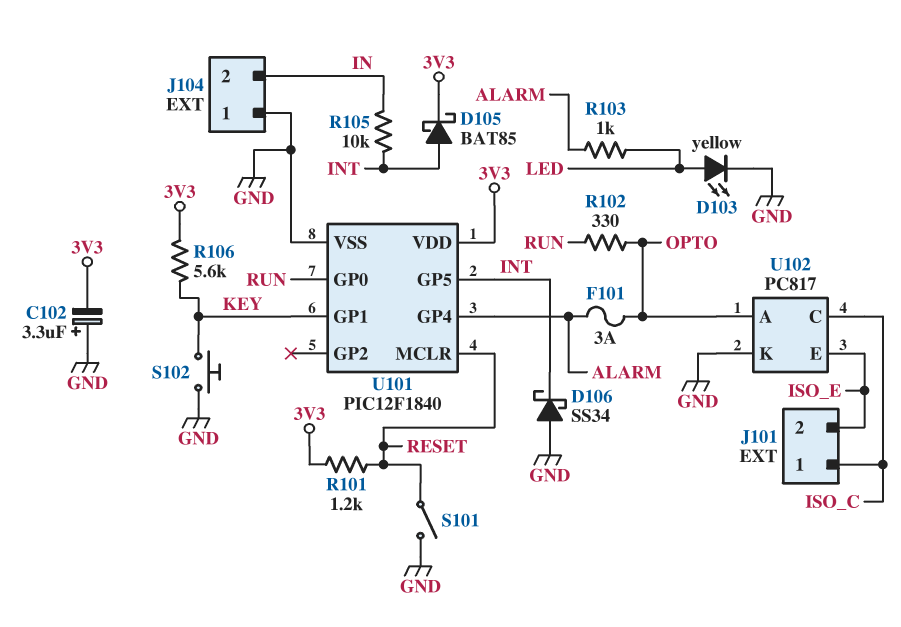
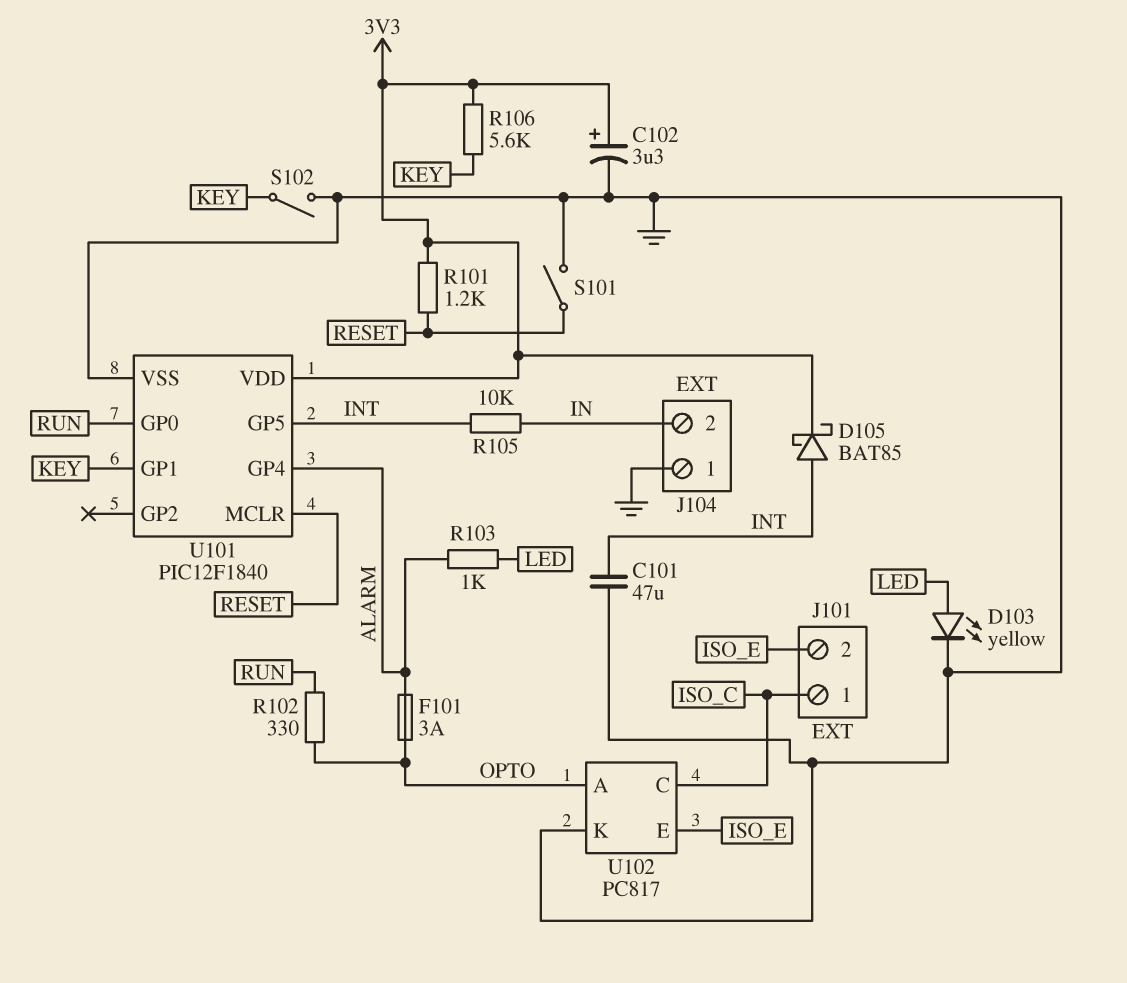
C101: none -> 47uF (GND, INT)
C102: 3.3uF (plus GND, minus 3V3) -> 3.3uF (plus 3V3, minus GND)
D106: schottky SS34 (A GND, K INT) -> none
S102: button (GND, KEY) -> switch (GND, KEY)

